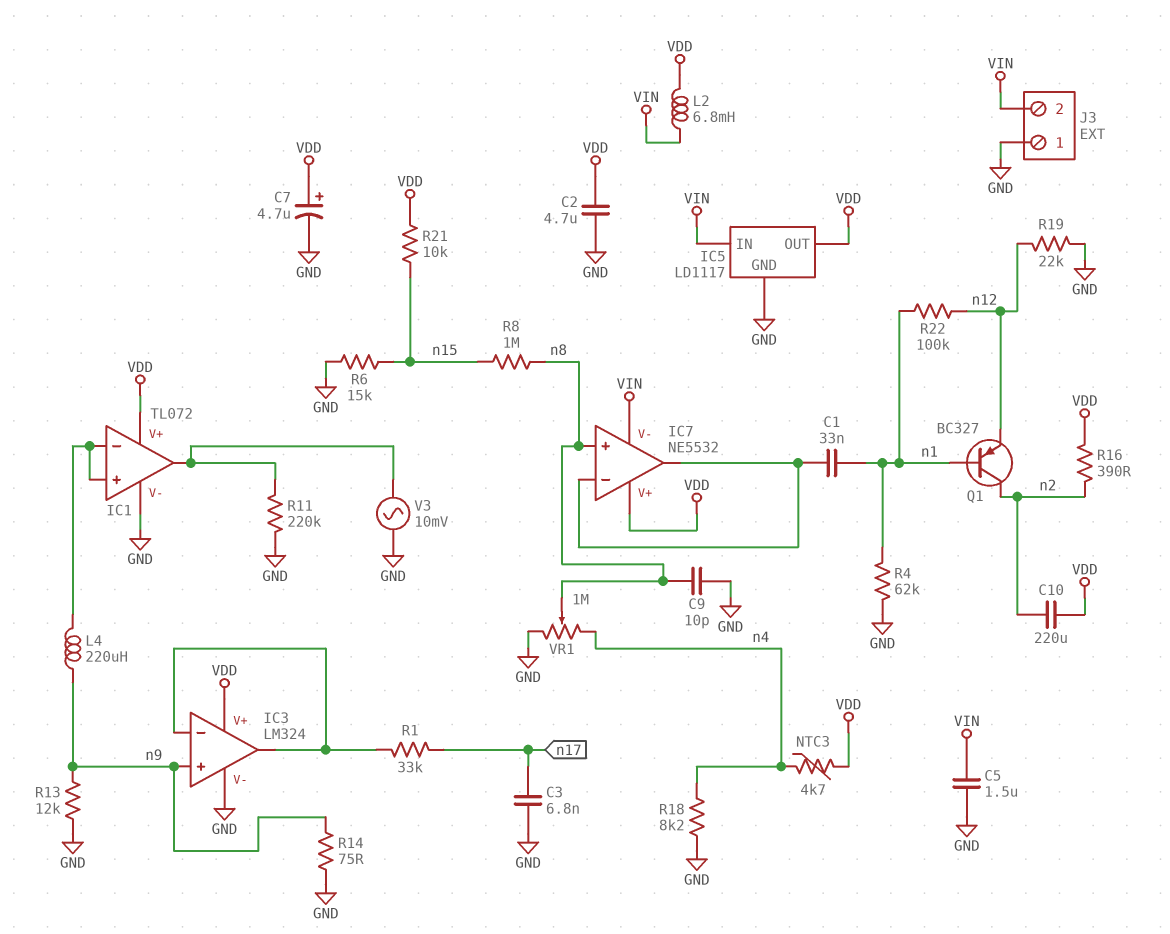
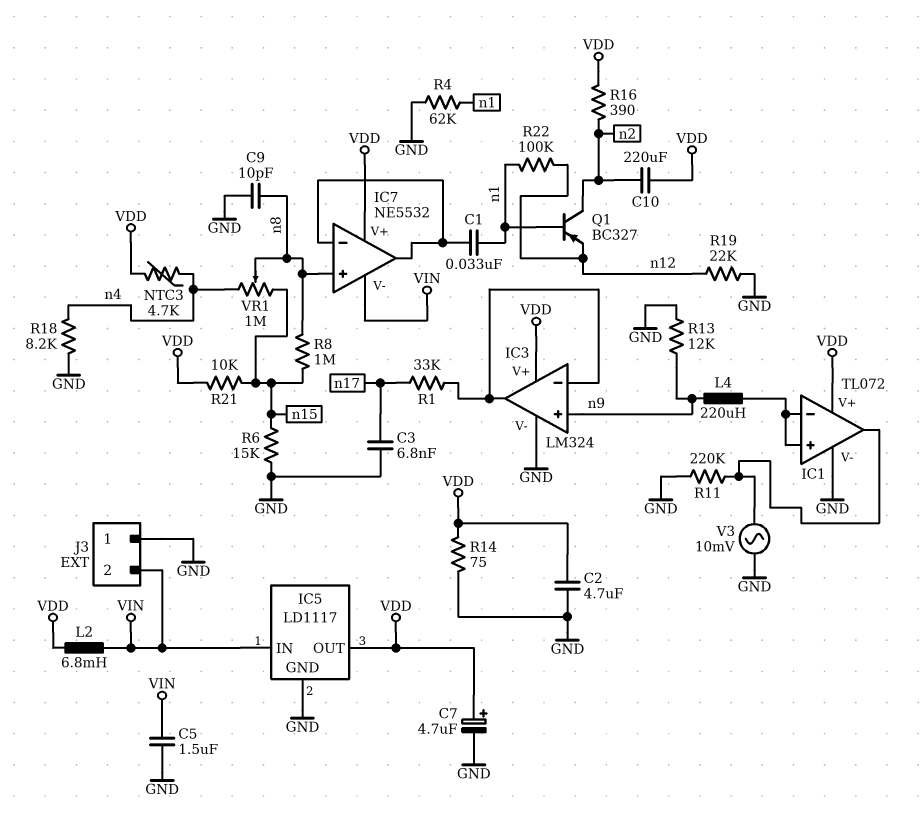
R14: 75 (GND, n9) -> 75 (GND, VDD)
VR1: 1M (GND, n4, wiper n8) -> 1M (n4, n15, wiper n8)

